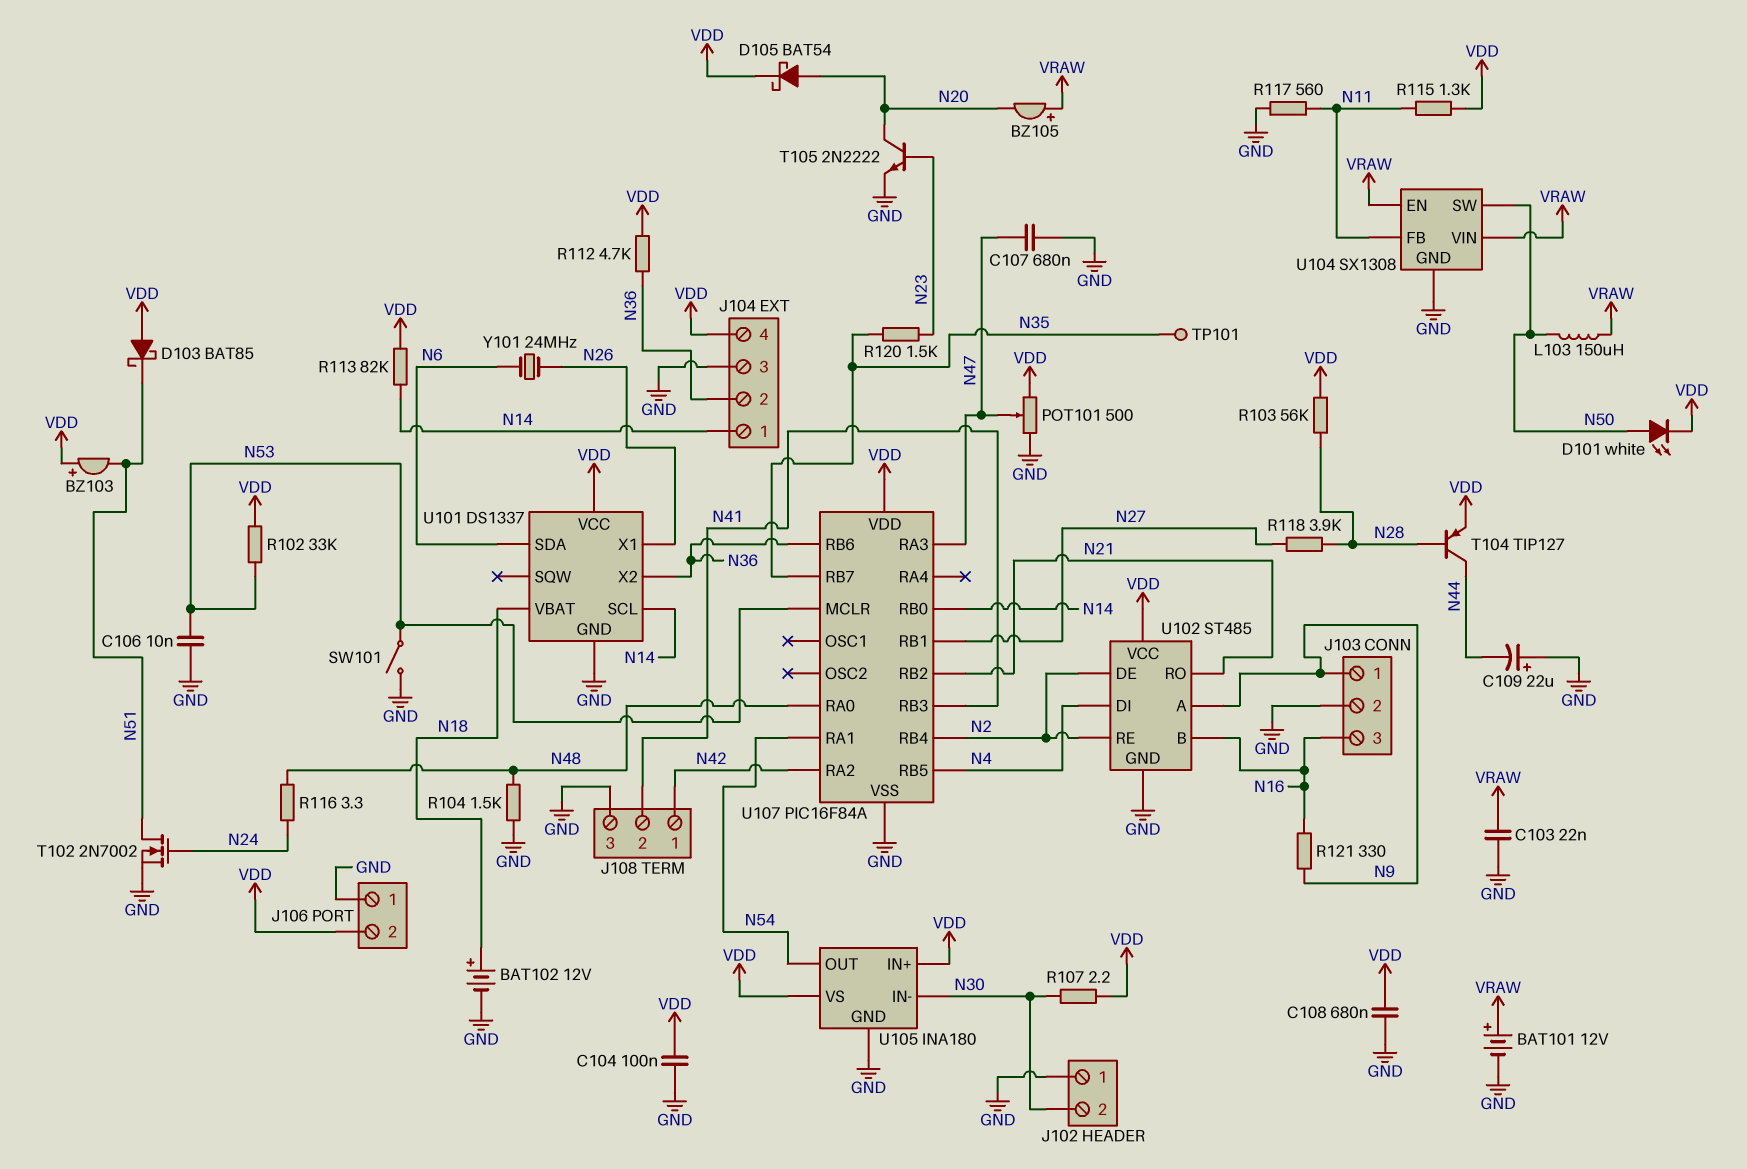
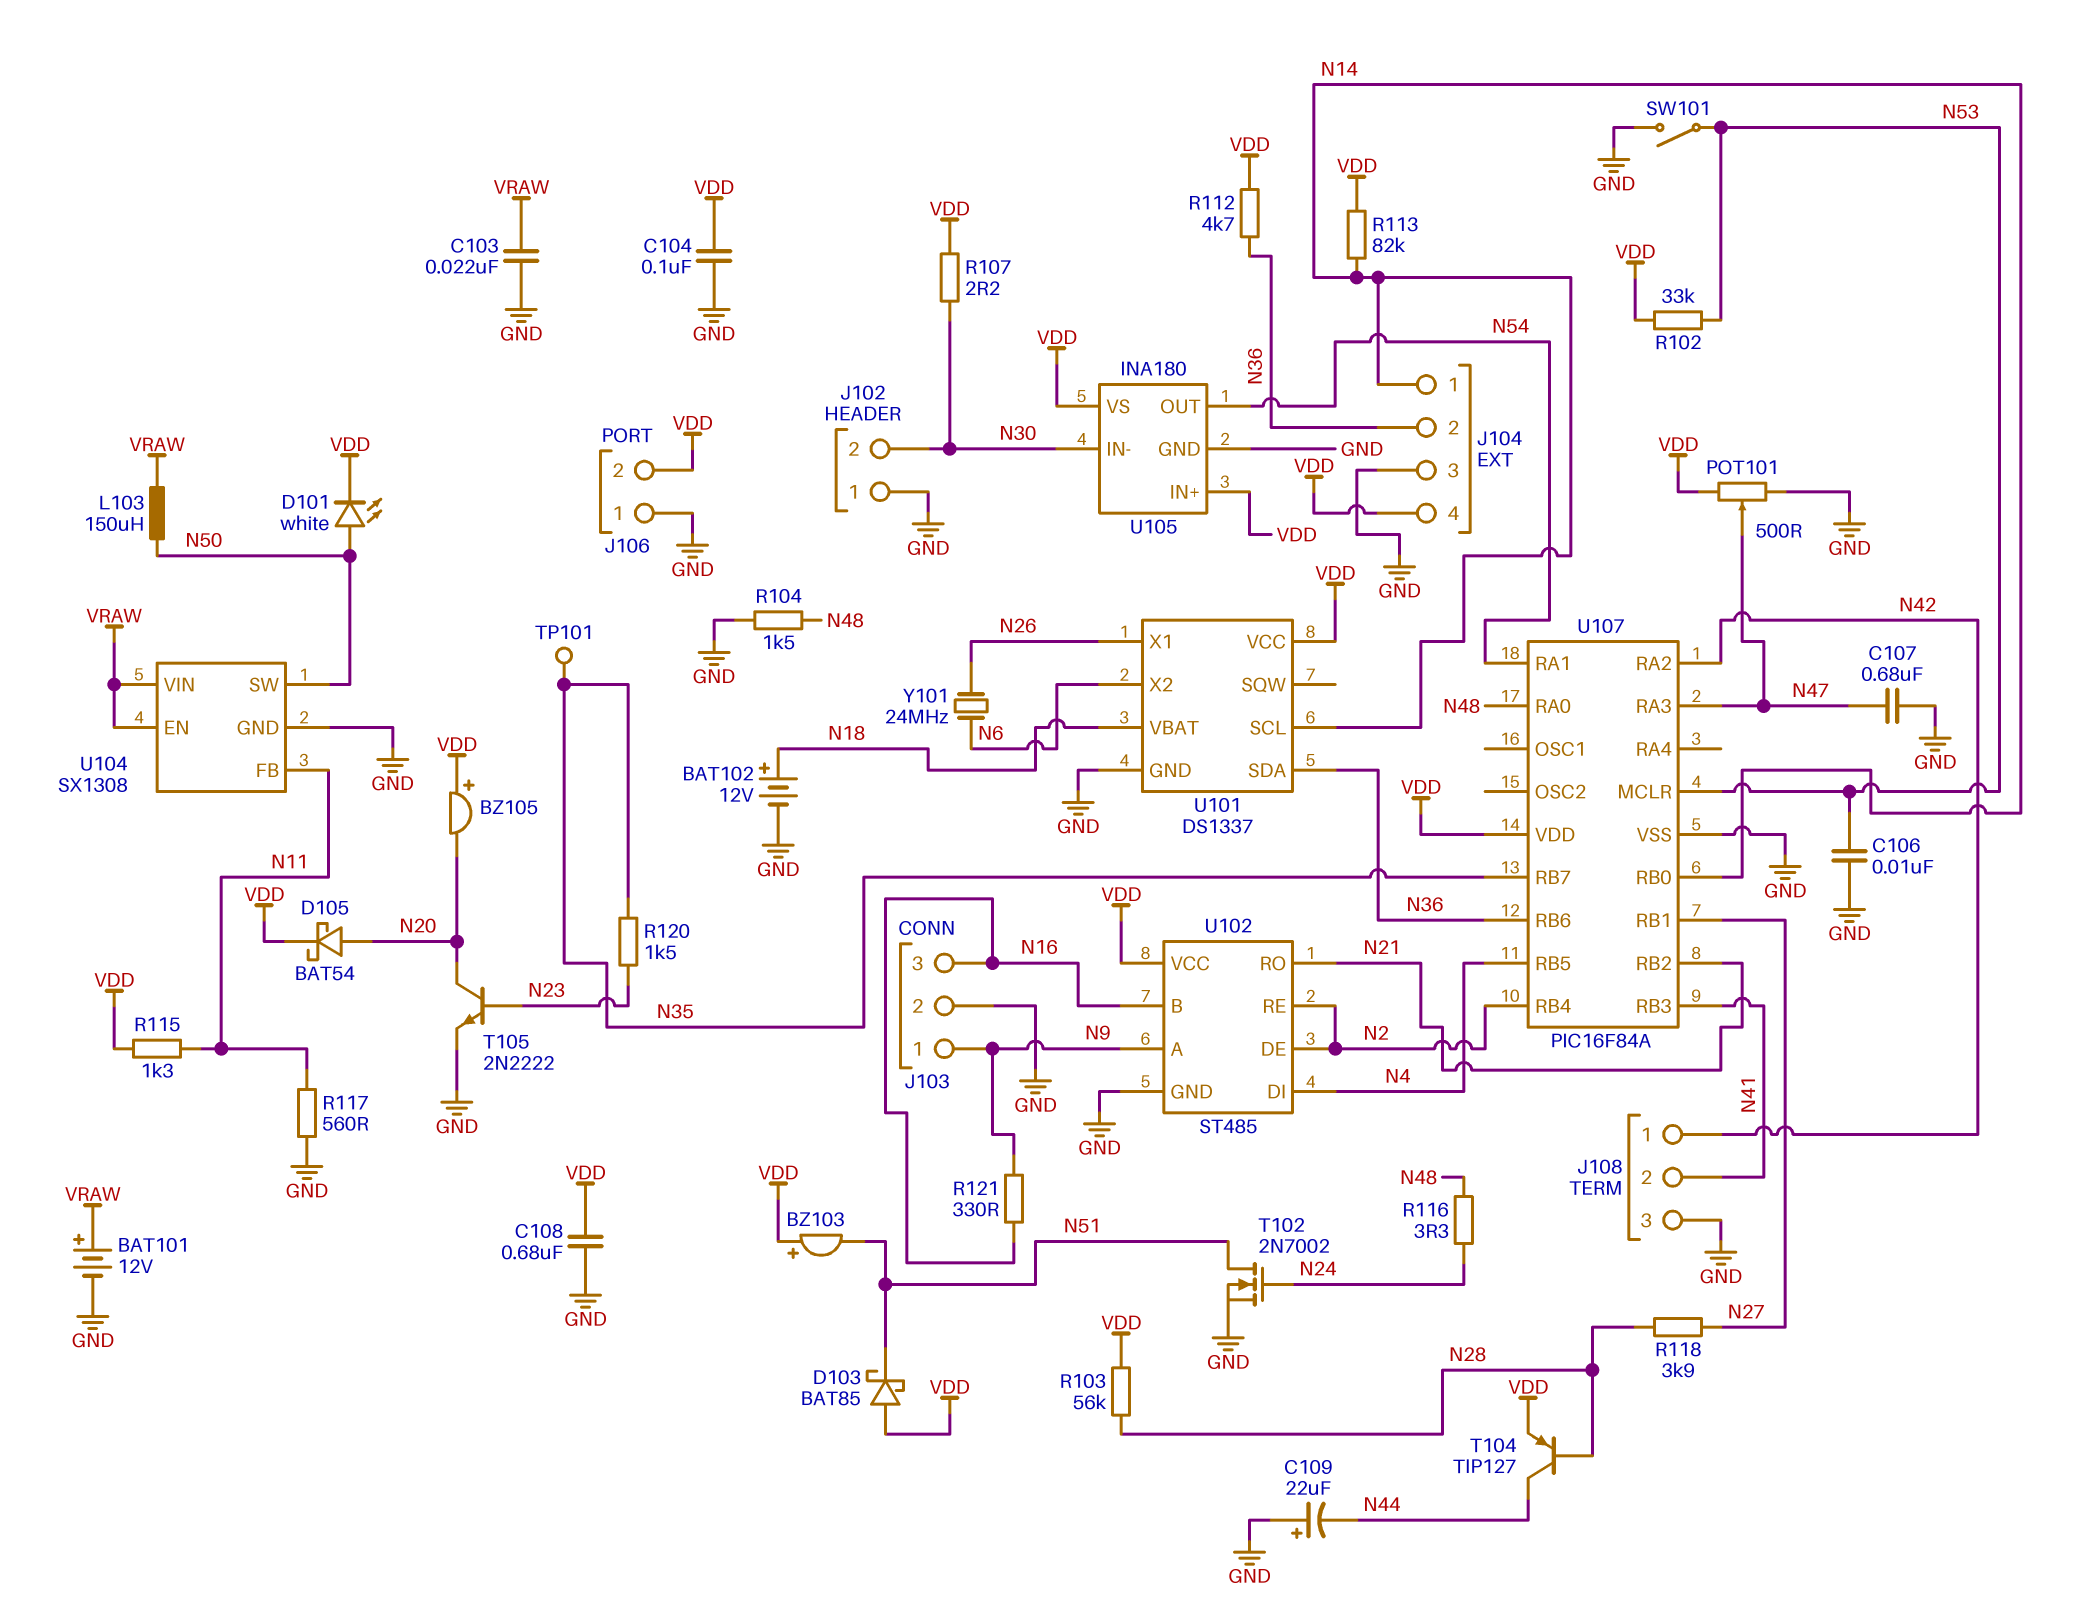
BZ105: buzzer (plus VRAW, minus N20) -> buzzer (plus VDD, minus N20)
U101 pin SDA: N6 -> N36
U101 pin X2: N36 -> N6

